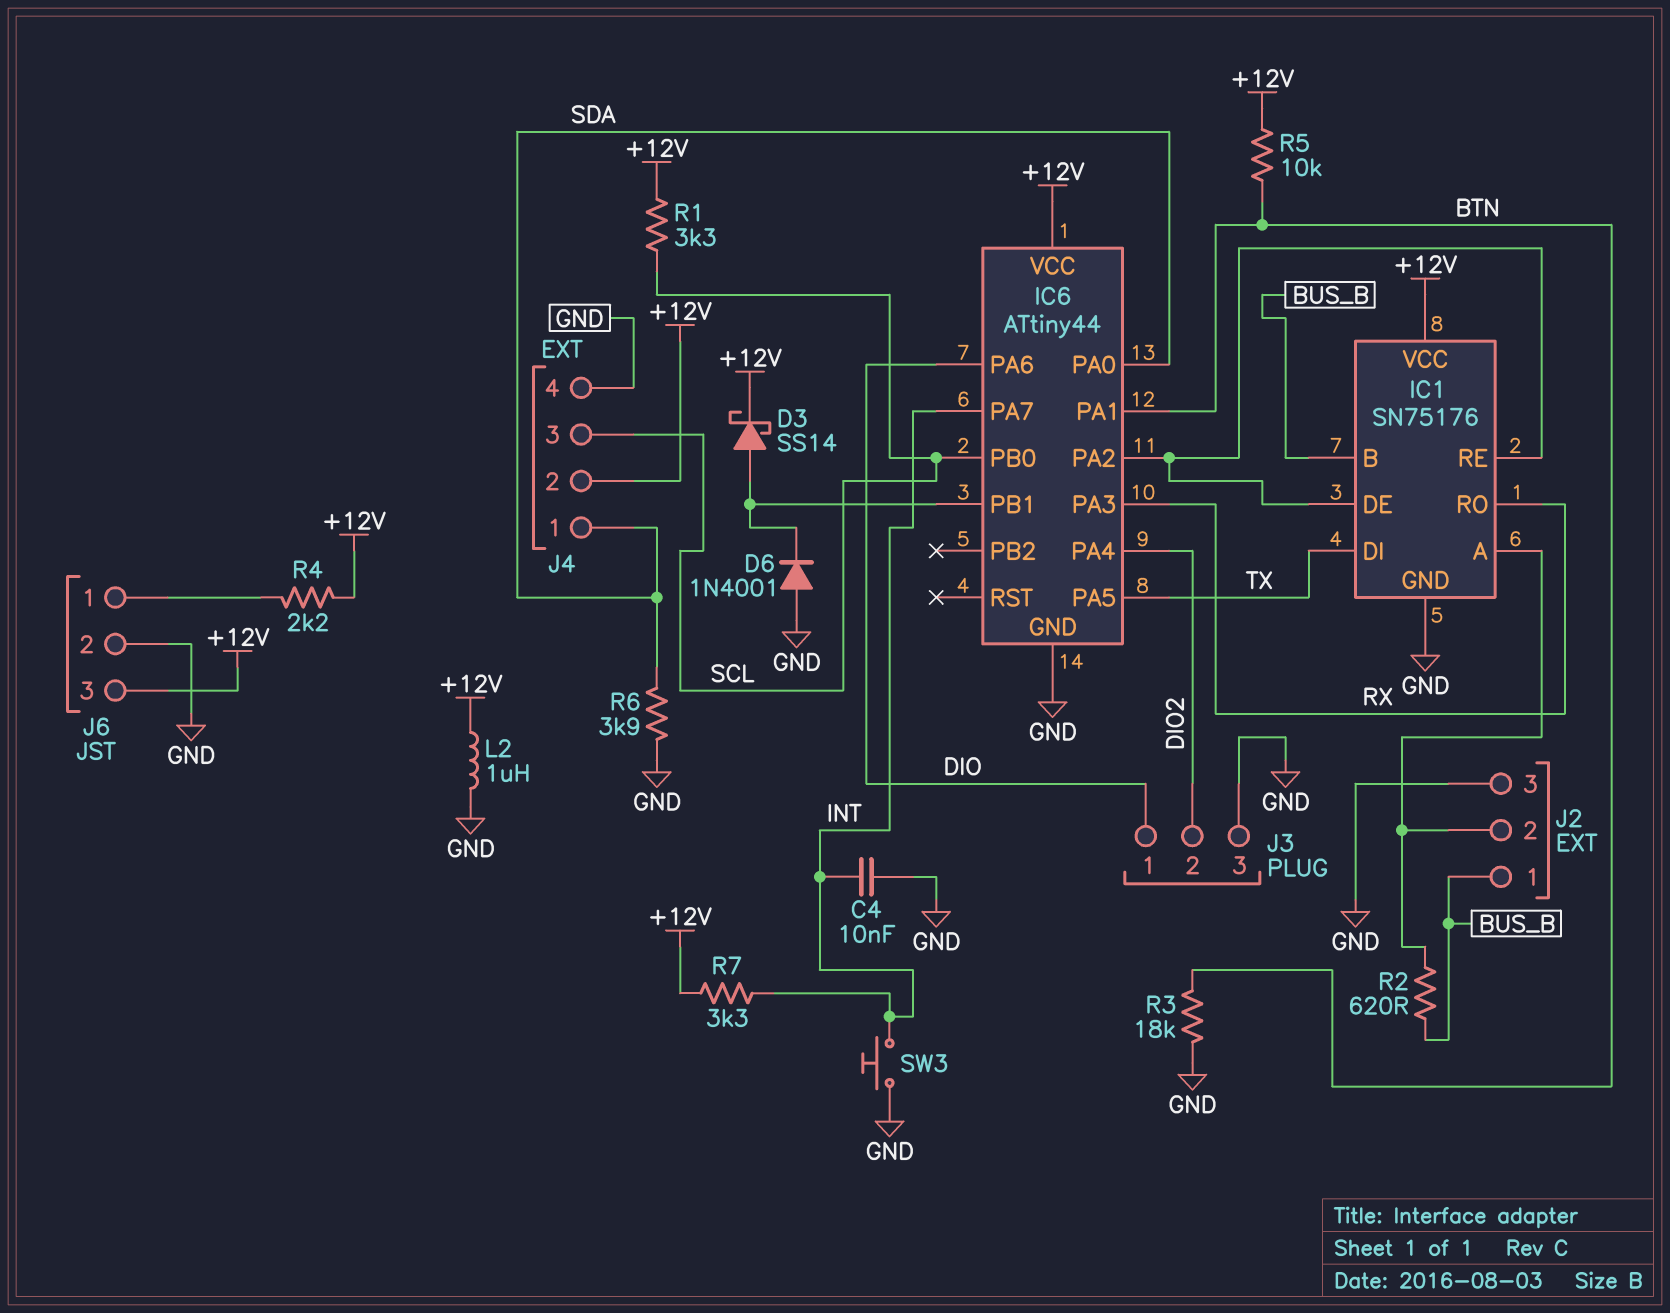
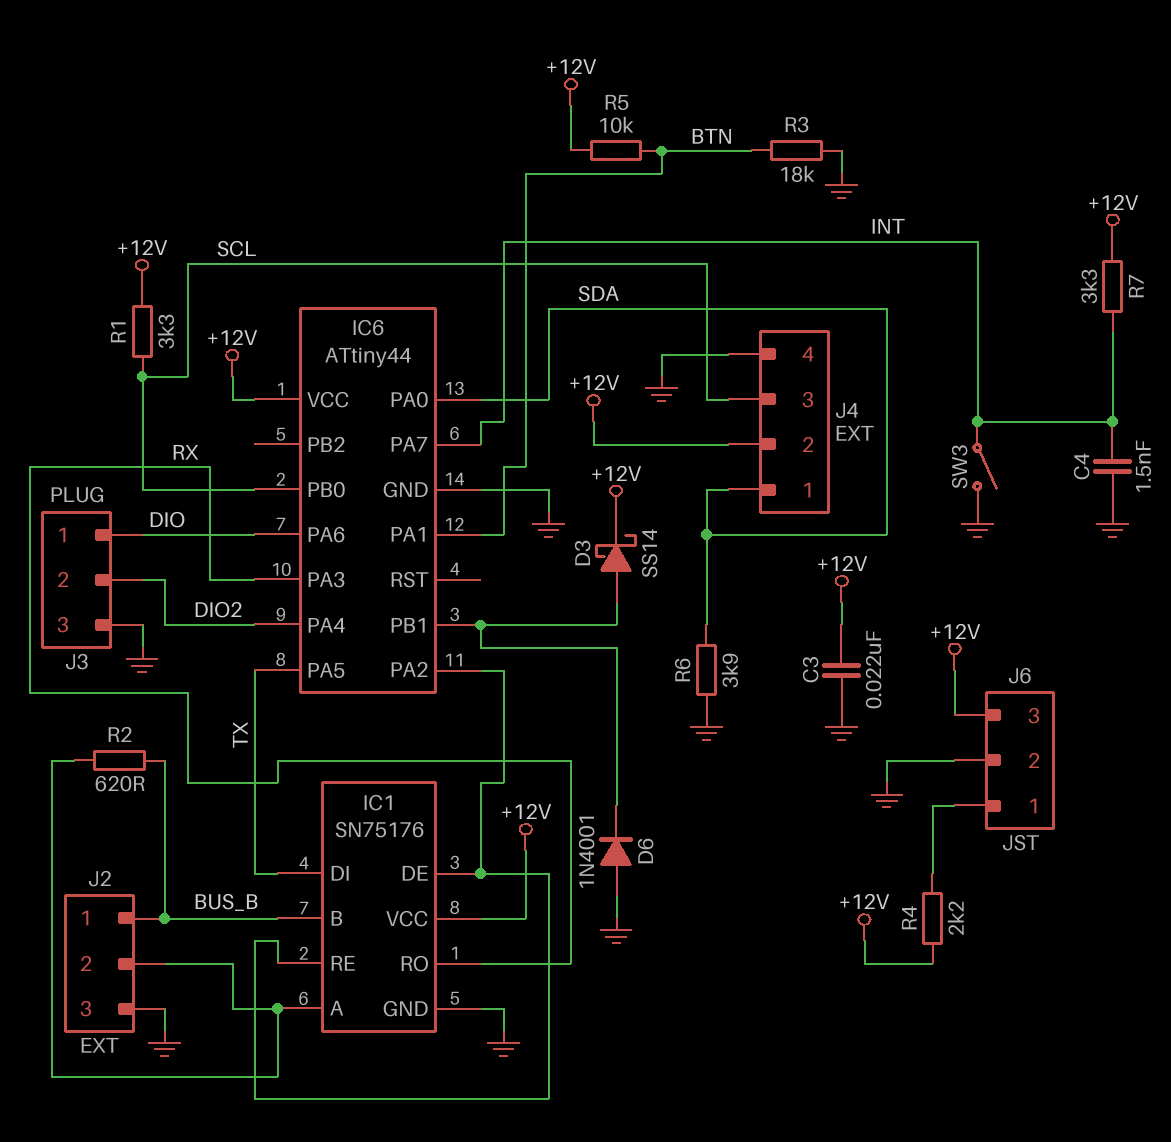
C3: none -> 22nF (+12V, GND)
C4: 10nF (GND, INT) -> 1.5nF (GND, INT)
L2: 1uH (+12V, GND) -> none
SW3: button (GND, INT) -> switch (GND, INT)

